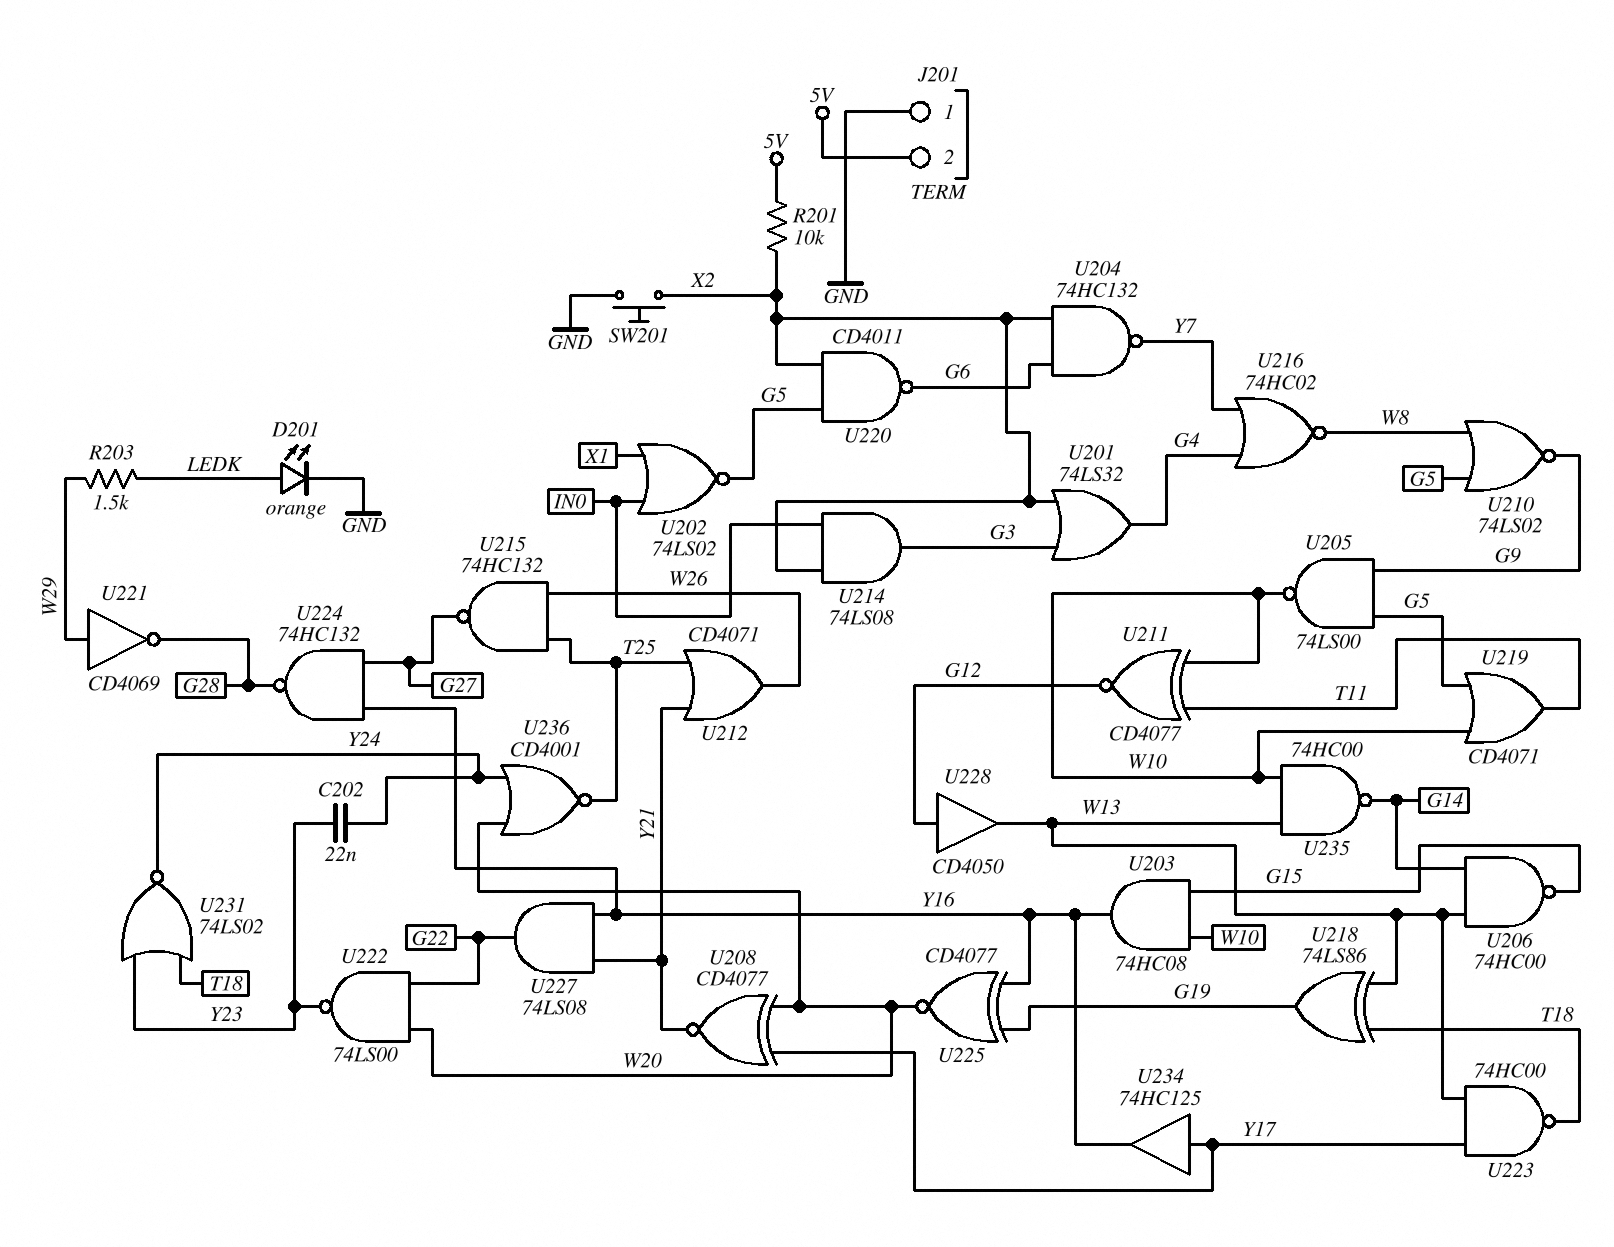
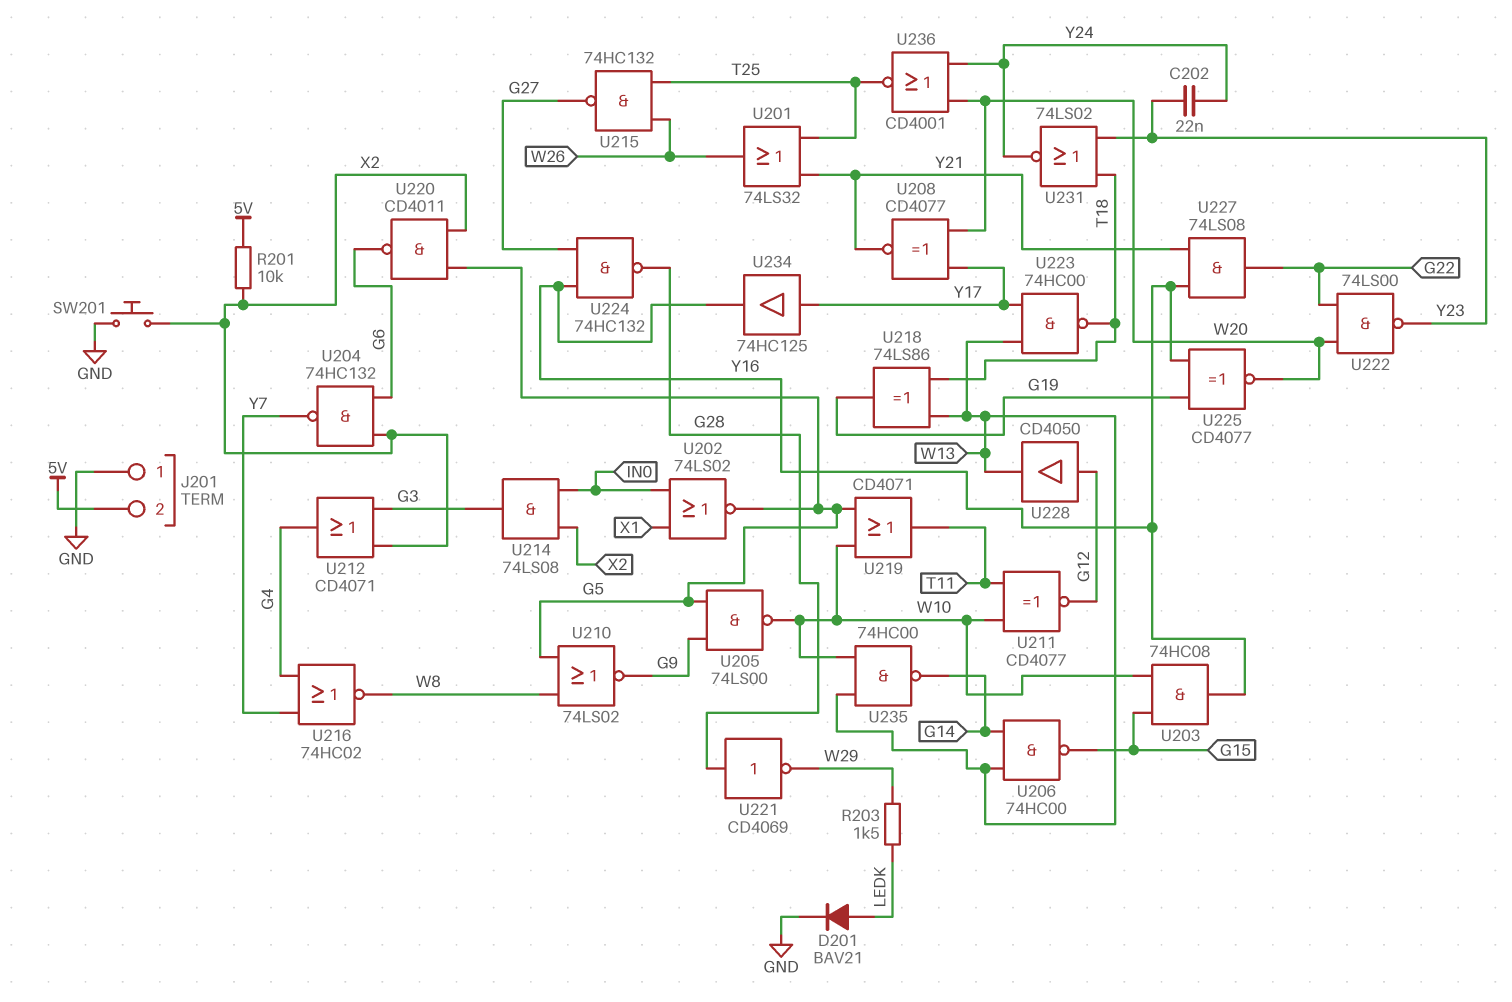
D201: LED orange (A LEDK, K GND) -> diode BAV21 (A LEDK, K GND)
U201: OR 74LS32 (in G3, in X2, out G4) -> OR 74LS32 (in T25, in Y21, out W26)
U212: OR CD4071 (in T25, in Y21, out W26) -> OR CD4071 (in G3, in X2, out G4)
U221: NOT CD4069 (in W29, out G28) -> NOT CD4069 (in G28, out W29)

